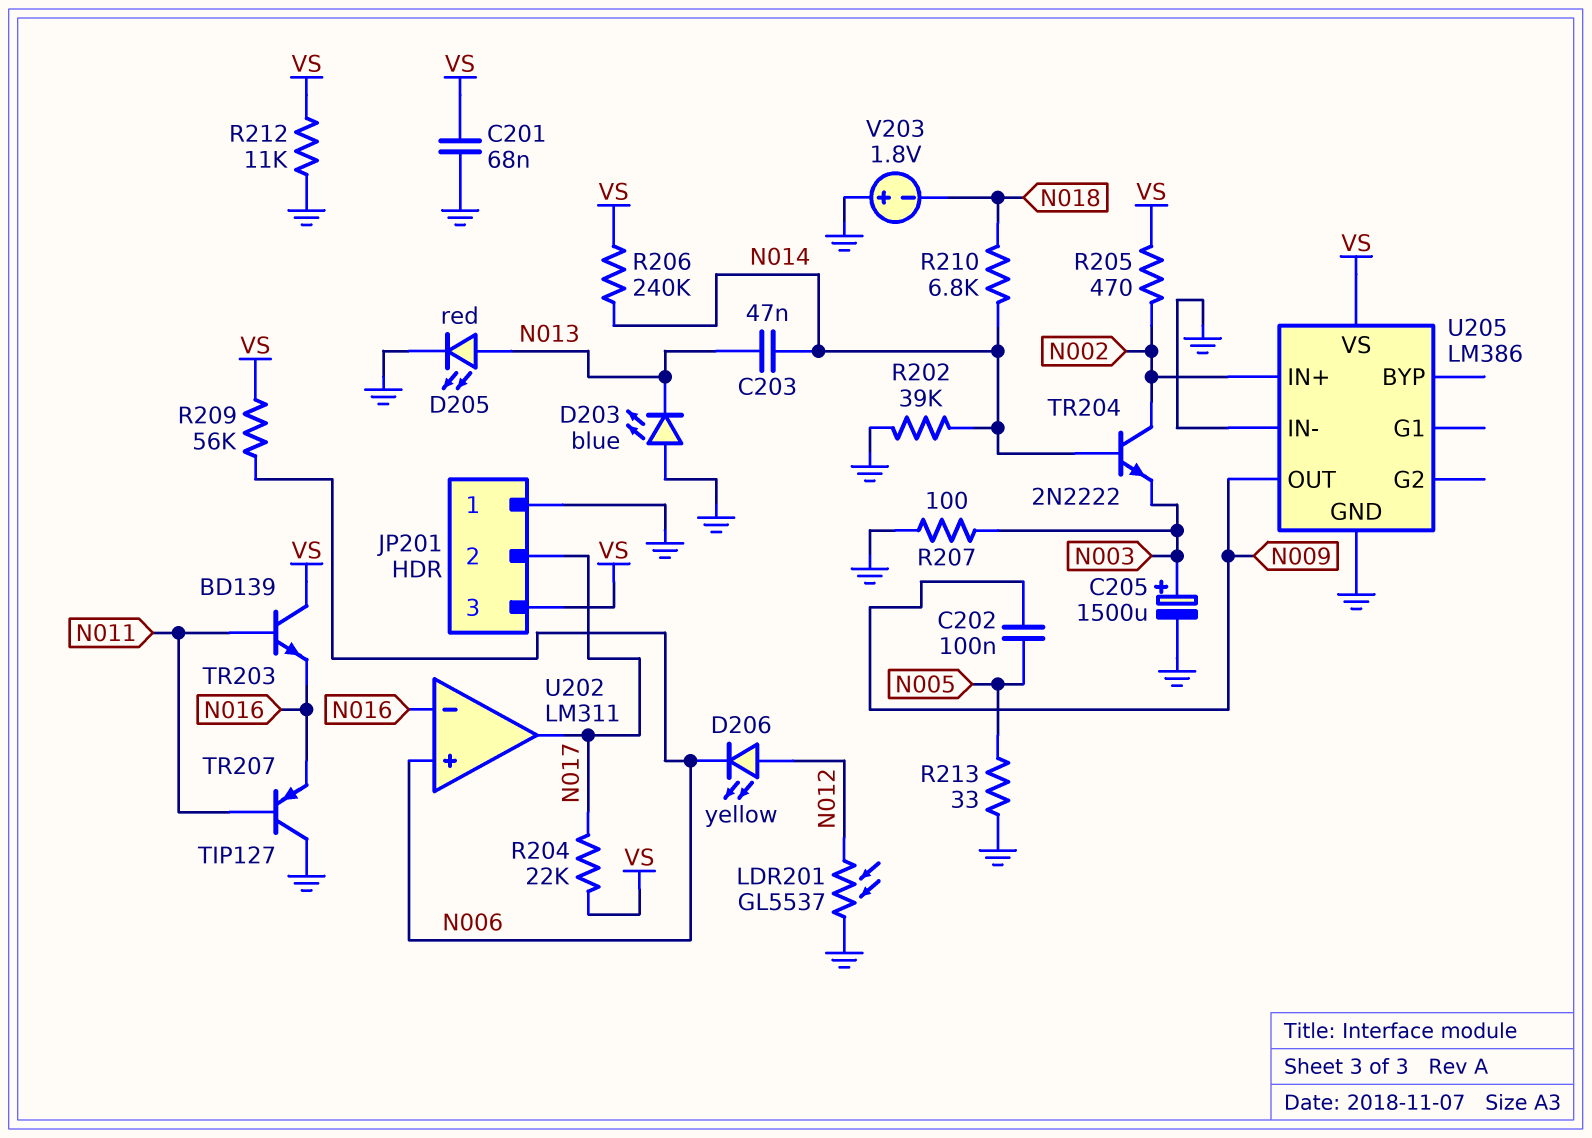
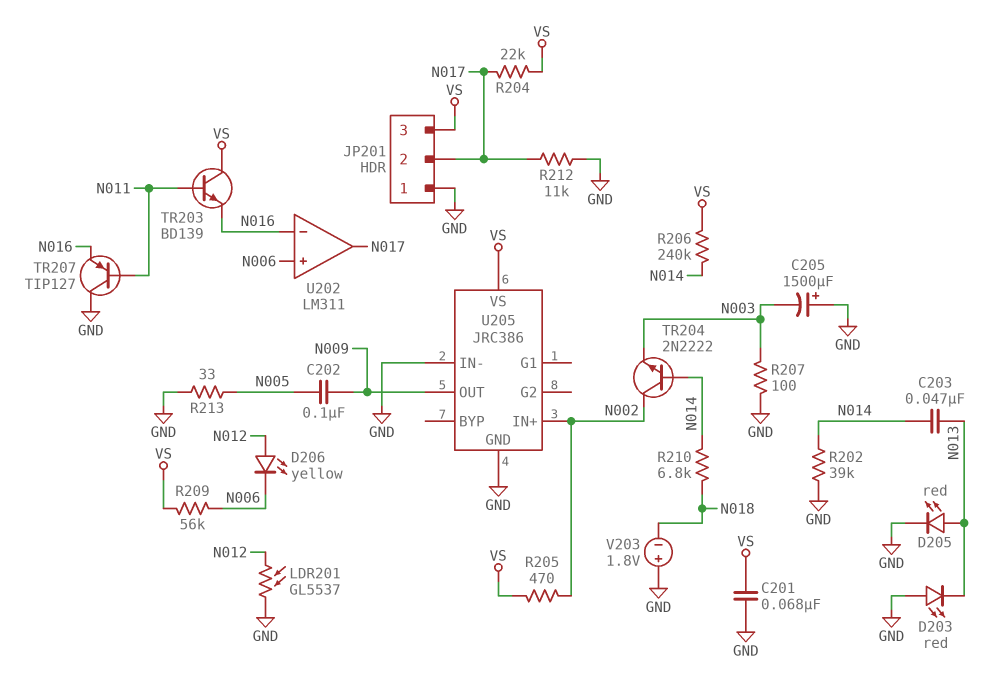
C205: 1500uF (plus N003, minus GND) -> 1500uF (plus GND, minus N003)
D203: LED blue (A GND, K N013) -> LED red (A GND, K N013)
R212: 11k (GND, VS) -> 11k (GND, N017)
U205: LM386 -> JRC386

